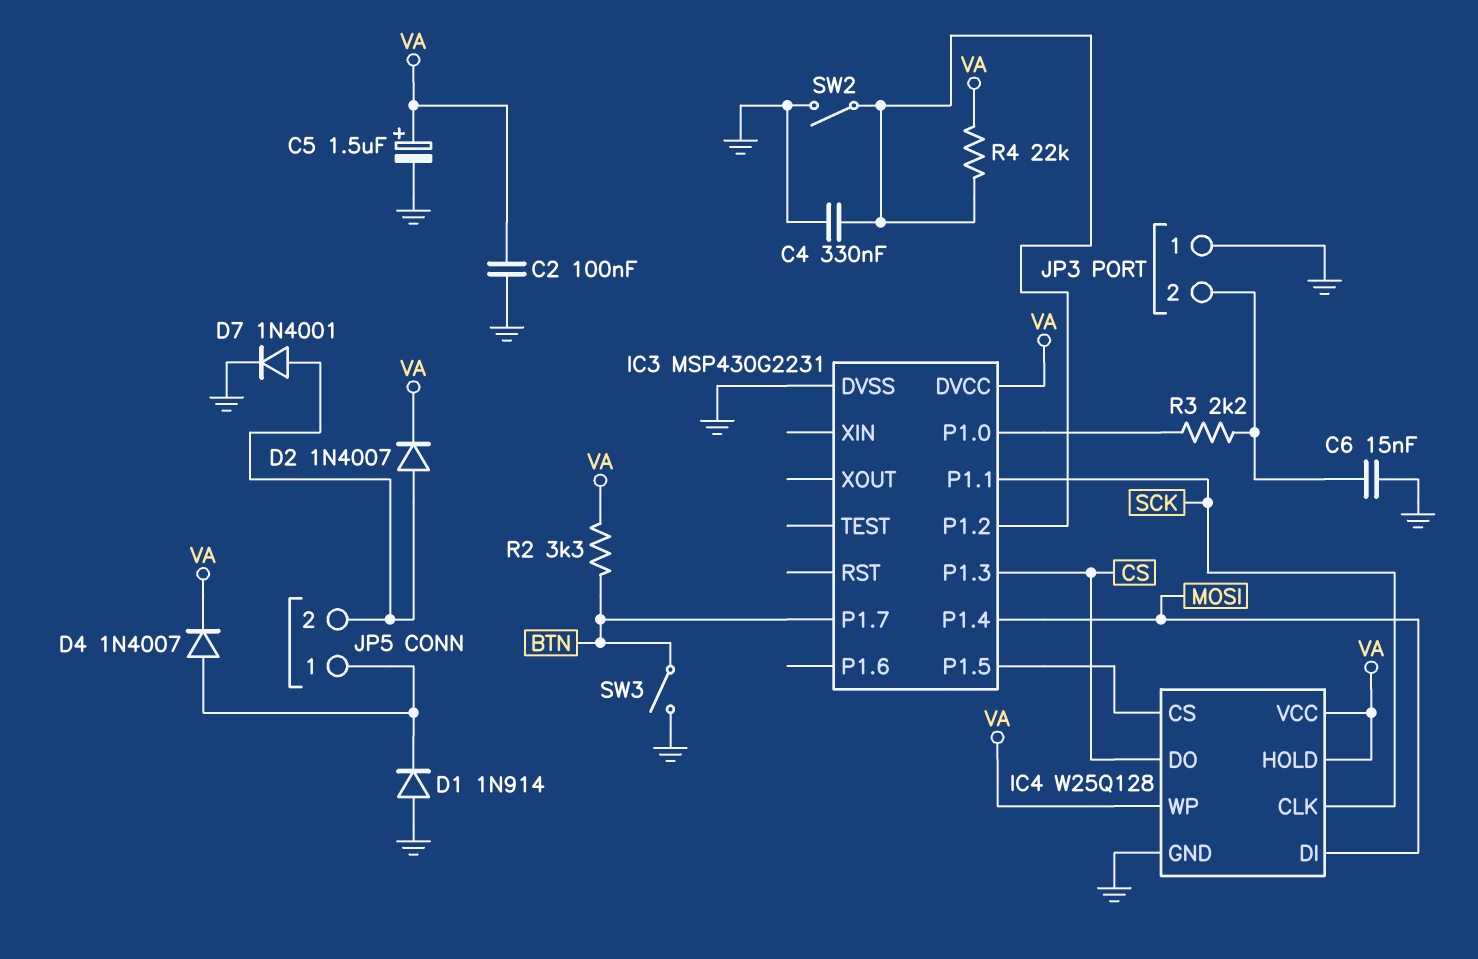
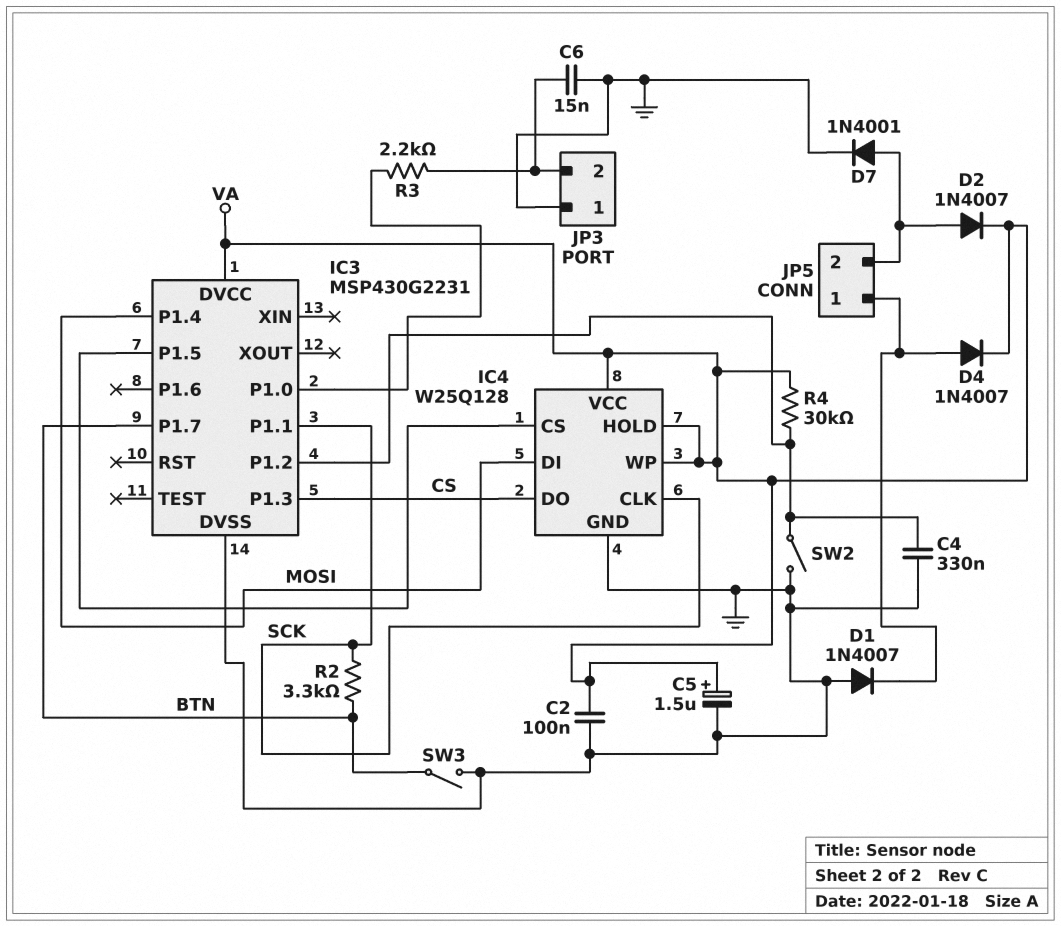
D1: diode 1N914 (A GND, K JP5/1) -> diode 1N4007 (A GND, K JP5/1)
R2: 3.3k (BTN, VA) -> 3.3k (BTN, SCK)
R4: 22k (IC3/P1.2, VA) -> 30k (IC3/P1.2, VA)

